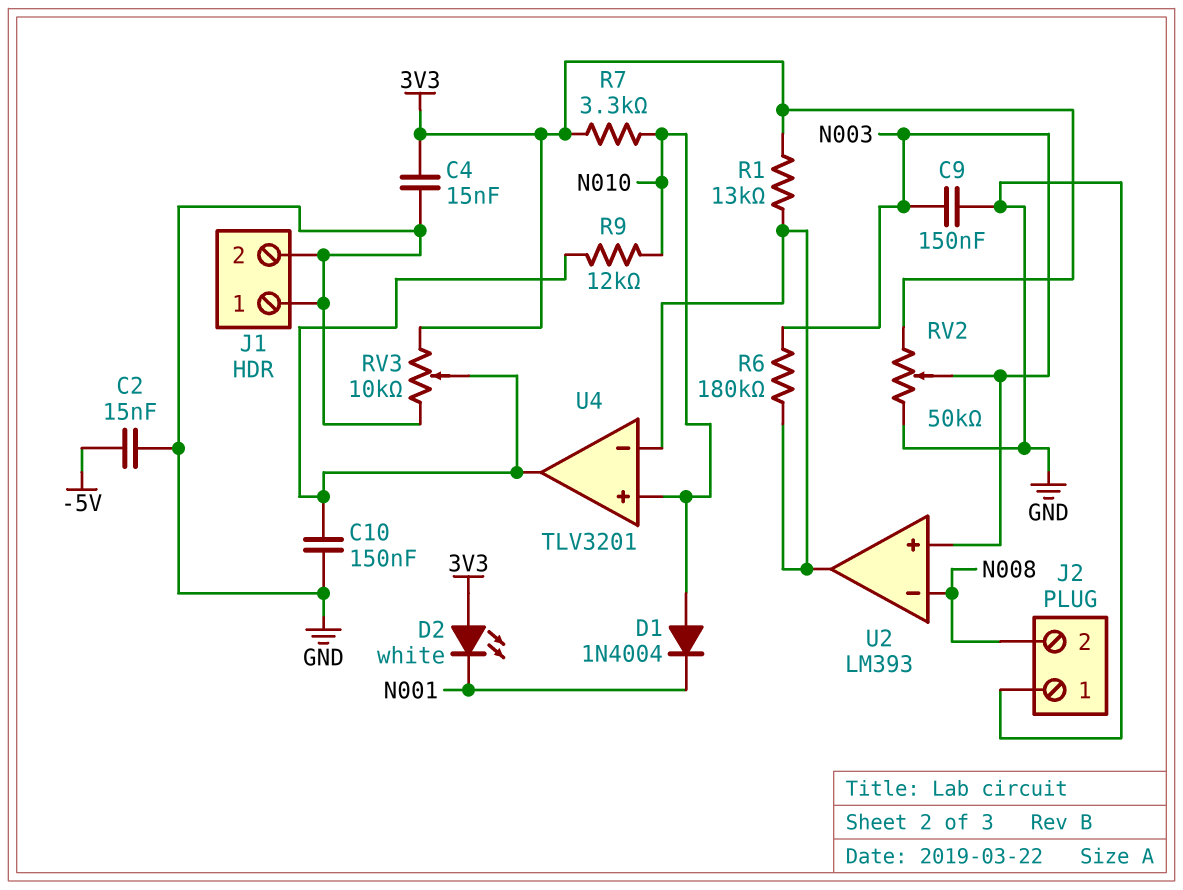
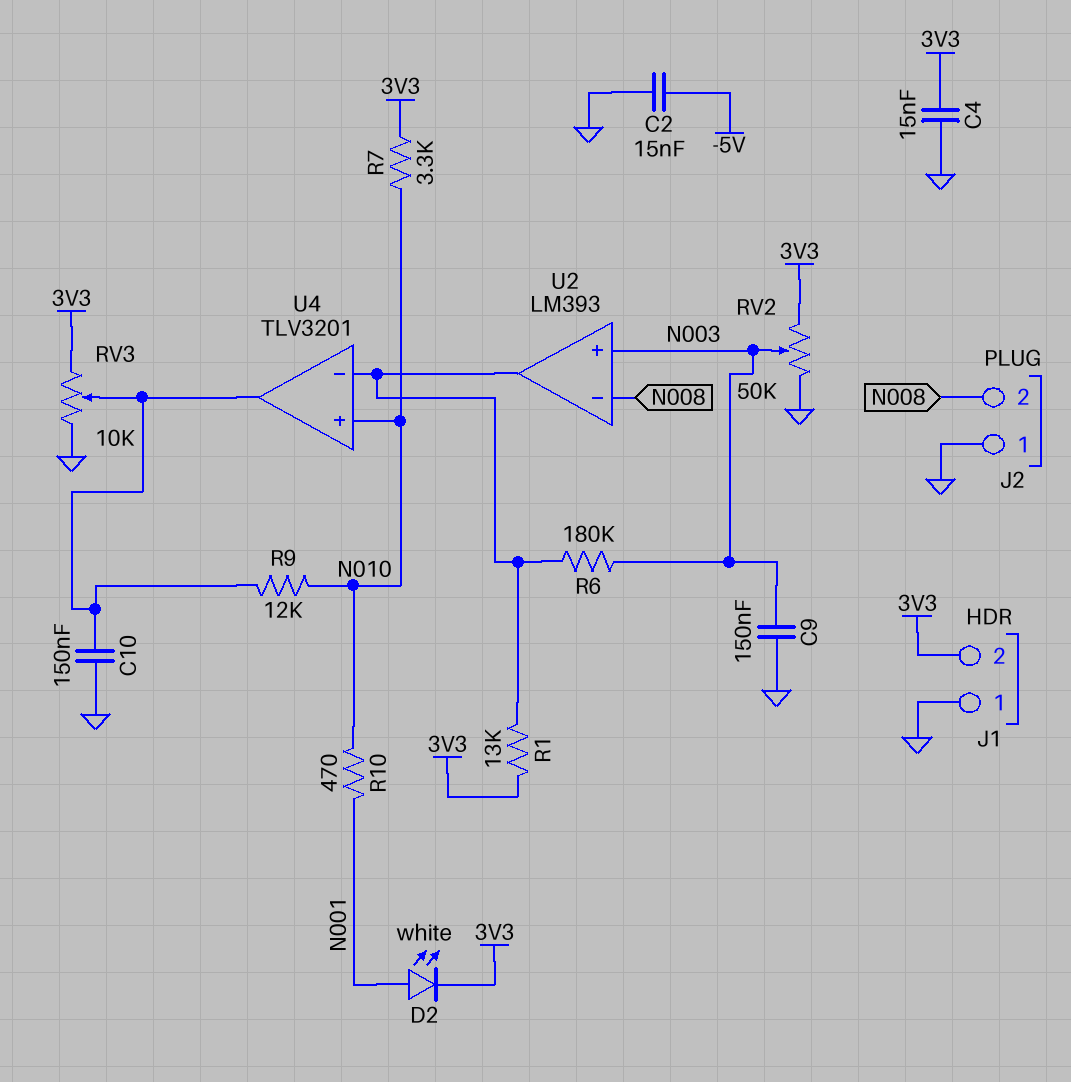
D1: diode 1N4004 (A N010, K N001) -> none
D2: LED white (A 3V3, K N001) -> LED white (A N001, K 3V3)
J1 pin 2: GND -> 3V3
R10: none -> 470 (N001, N010)

